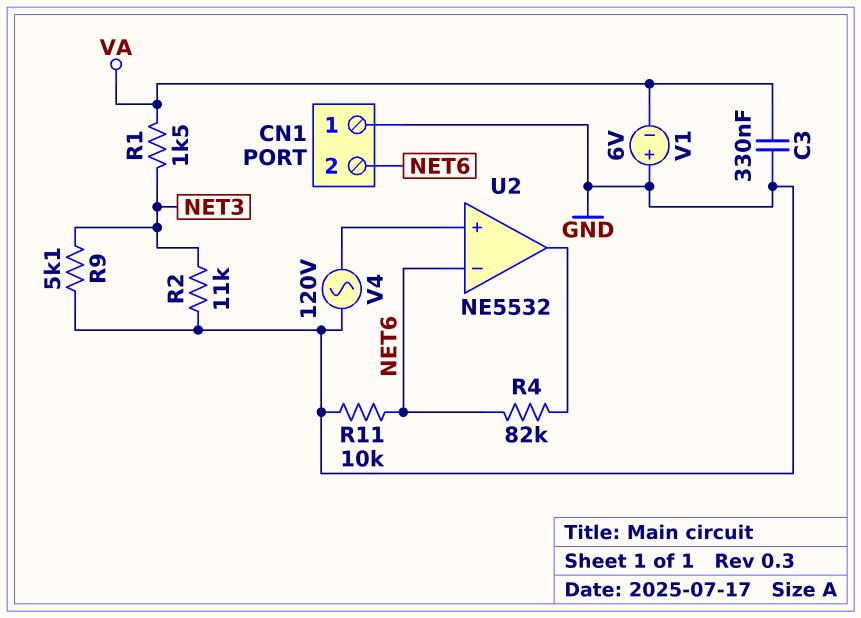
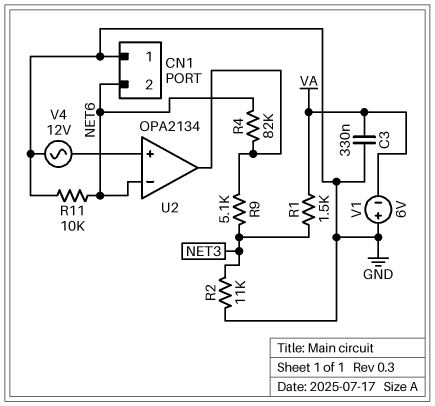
R9: 5.1k (GND, NET3) -> 5.1k (NET3, U2/out)
U2: NE5532 -> OPA2134
V4: AC 120V (GND, U2/in+) -> AC 12V (GND, U2/in+)

